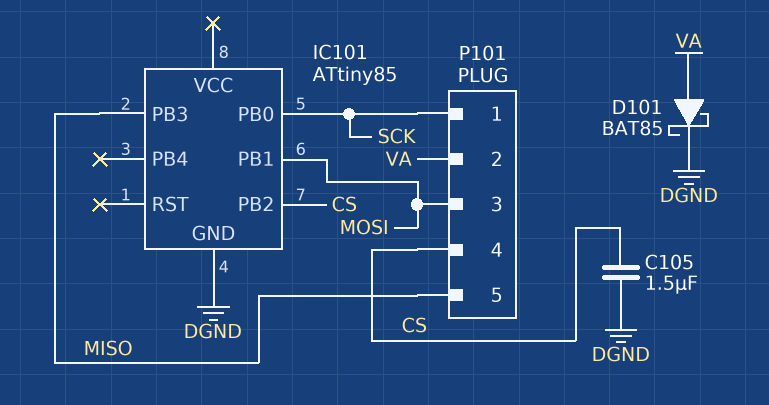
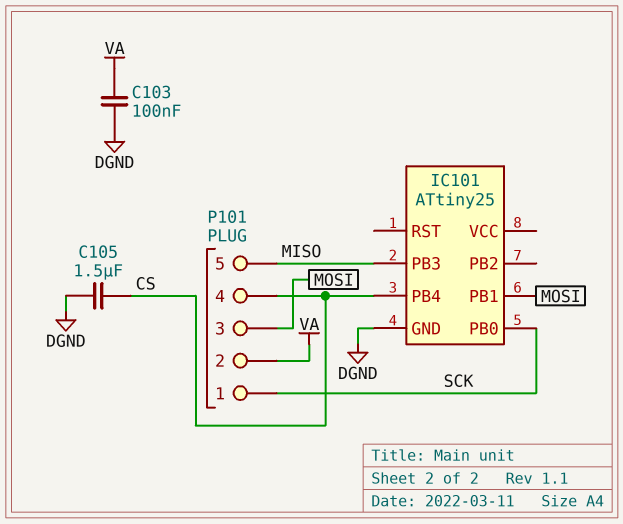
C103: none -> 100nF (DGND, VA)
D101: schottky BAT85 (A VA, K DGND) -> none
IC101: ATtiny85 -> ATtiny25
IC101 pin PB2: CS -> none
IC101 pin PB4: none -> CS

